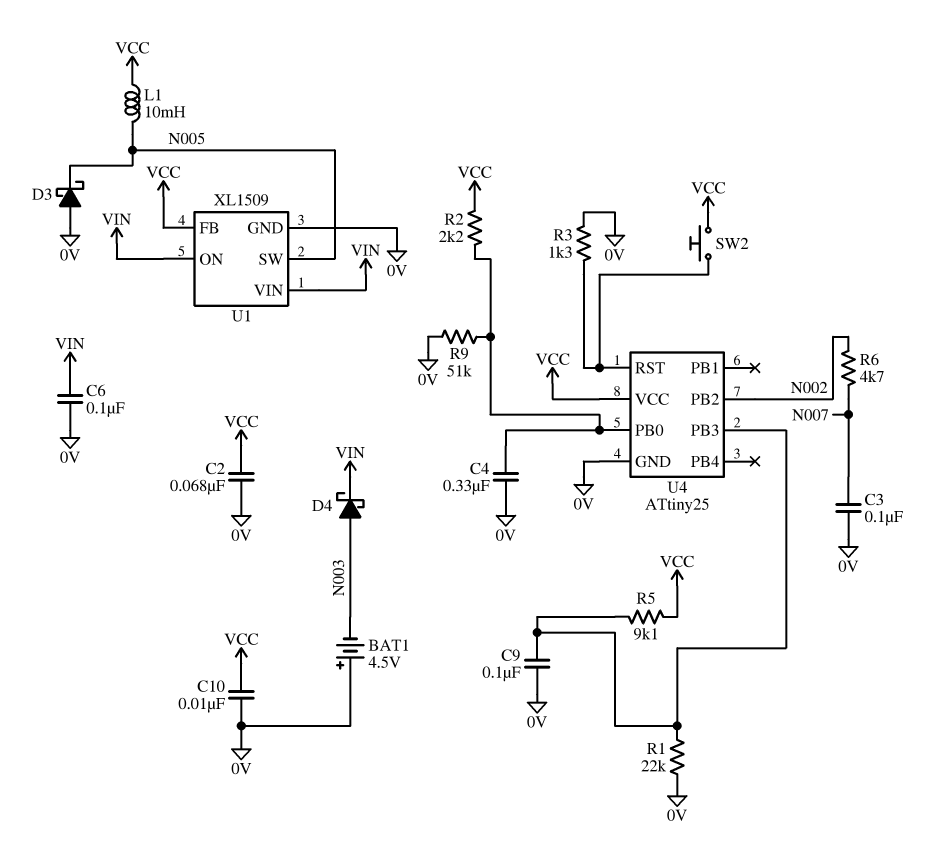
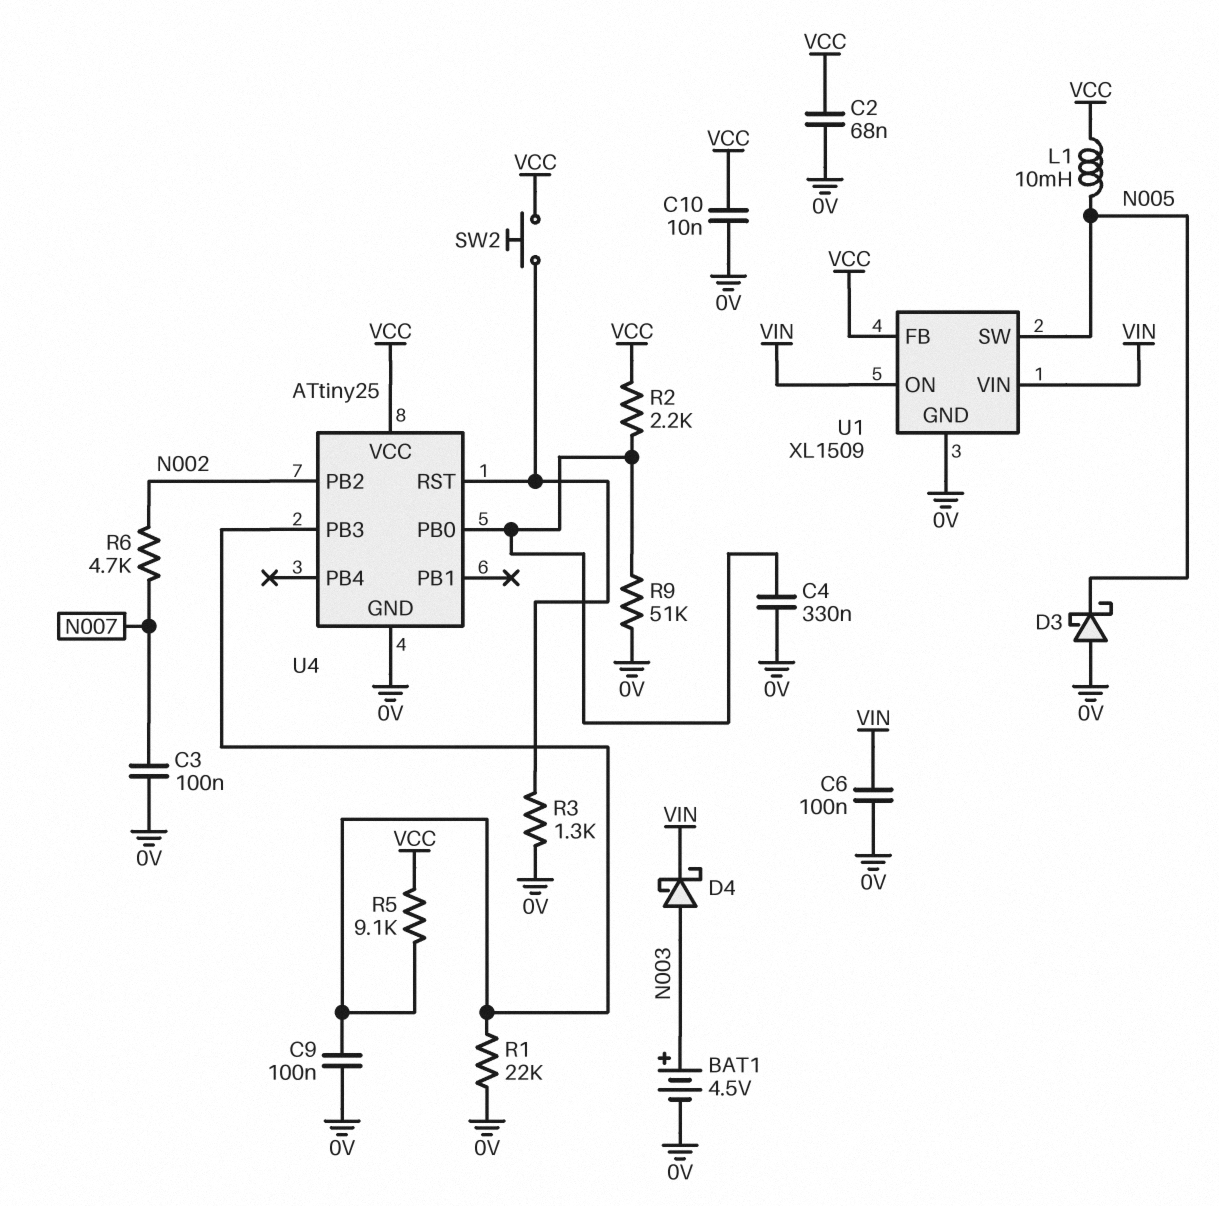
BAT1: 4.5V (plus 0V, minus N003) -> 4.5V (plus N003, minus 0V)

